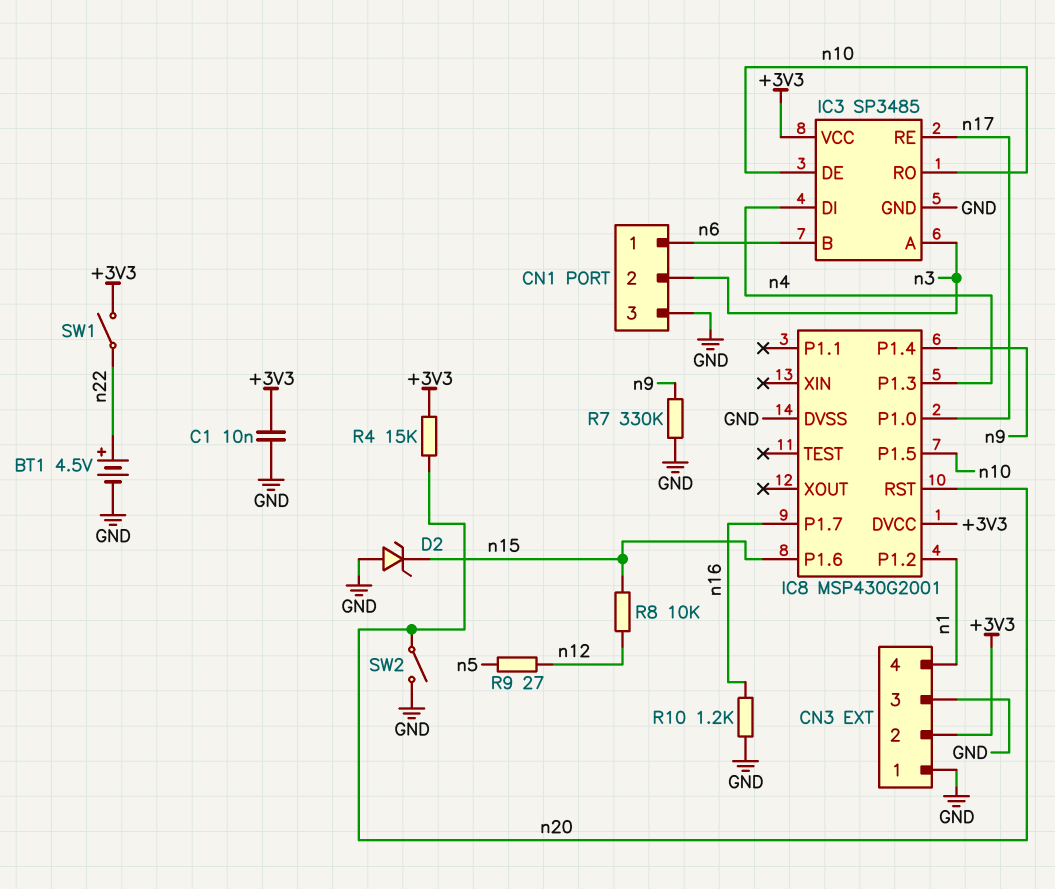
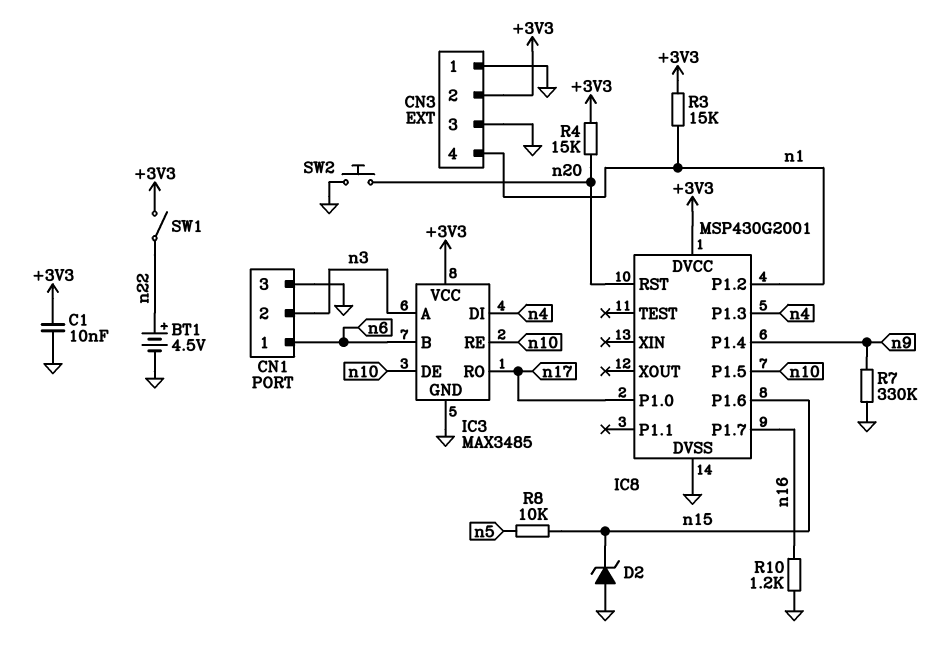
IC3: SP3485 -> MAX3485
IC3 pin RE: n17 -> n10
IC3 pin RO: n10 -> n17
R3: none -> 15k (+3V3, n1)
R8: 10k (n12, n15) -> 10k (n5, n15)
R9: 27 (n5, n12) -> none
SW2: switch (GND, n20) -> button (GND, n20)

